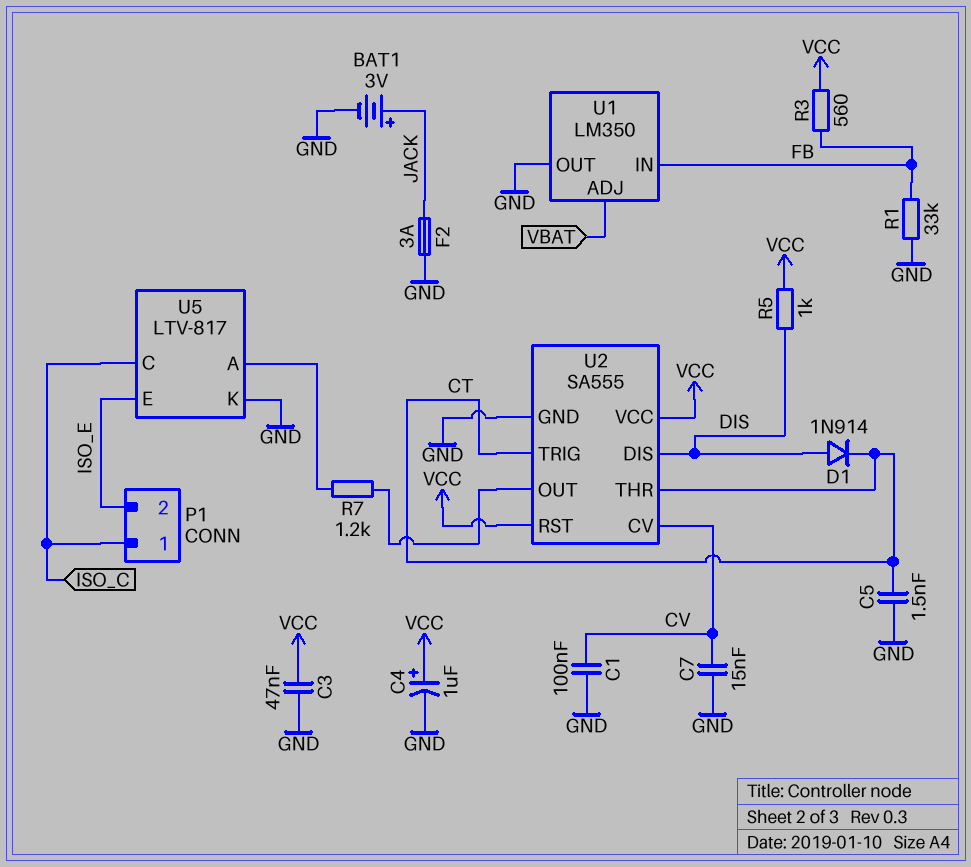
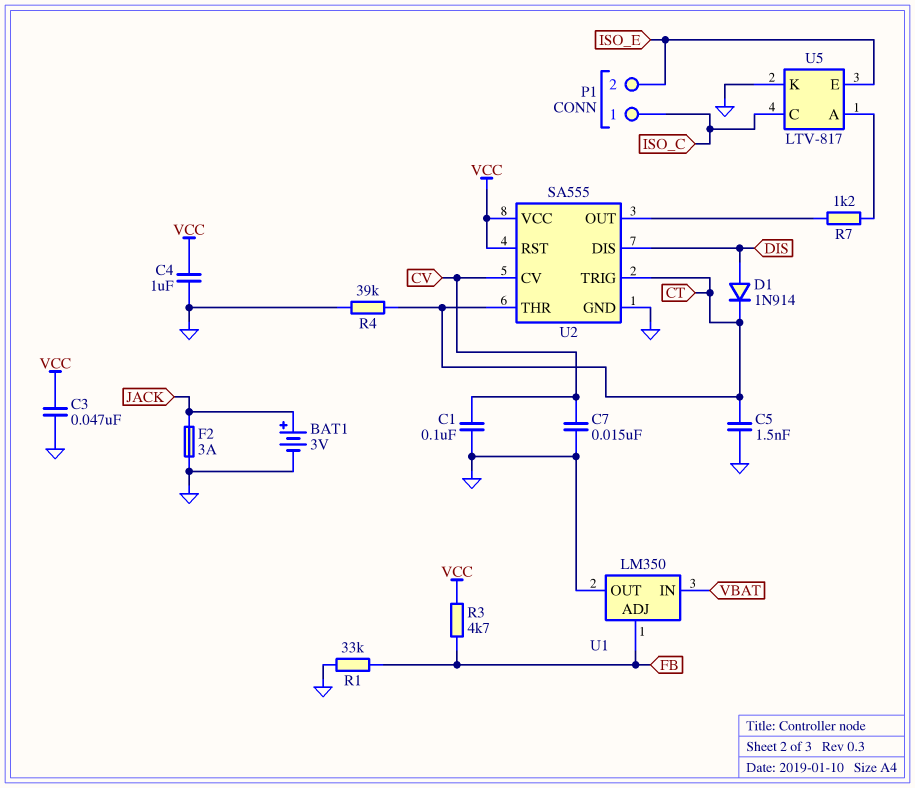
C4: 1uF (plus VCC, minus GND) -> 1uF (GND, VCC)
R3: 560 (FB, VCC) -> 4.7k (FB, VCC)
R4: none -> 39k (CT, GND)
R5: 1k (DIS, VCC) -> none
U1 pin ADJ: VBAT -> FB
U1 pin IN: FB -> VBAT

